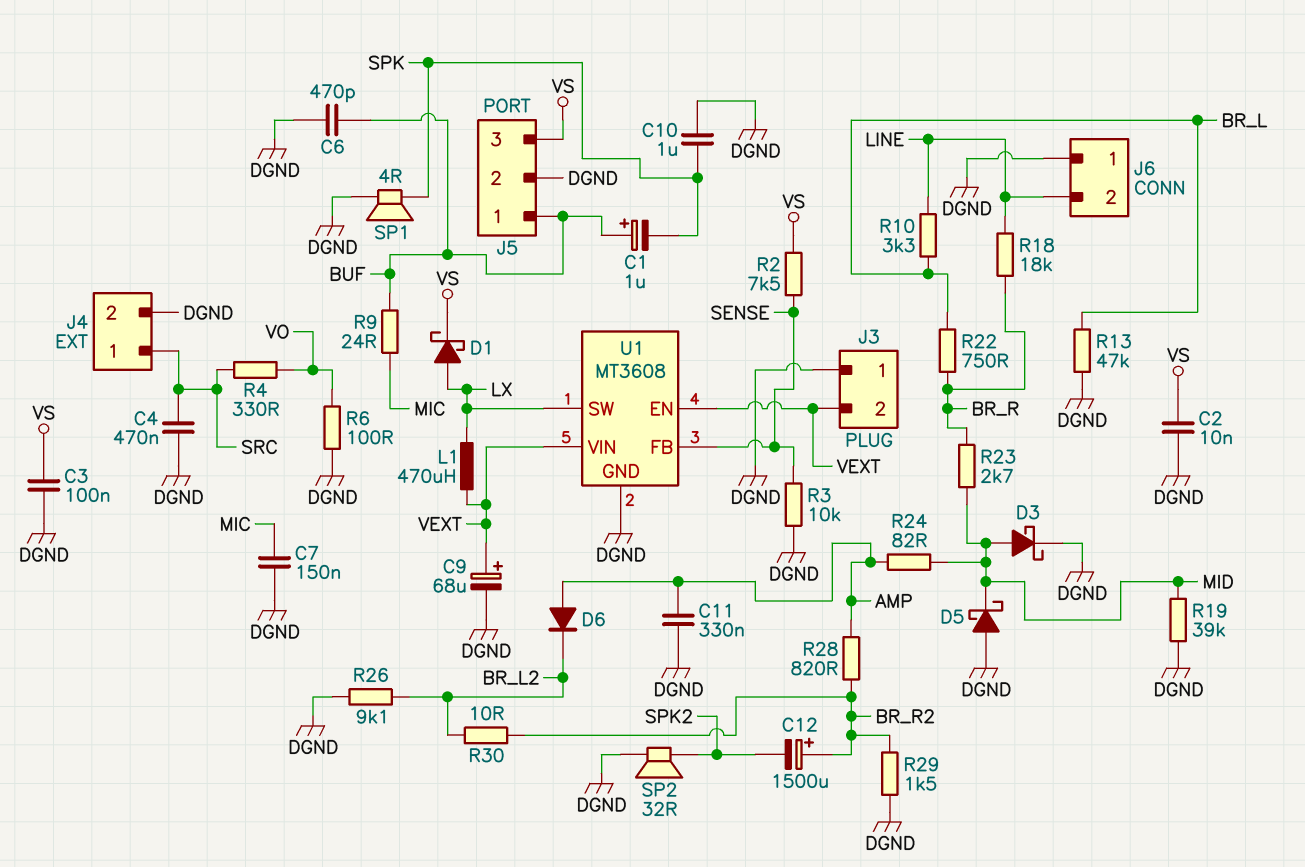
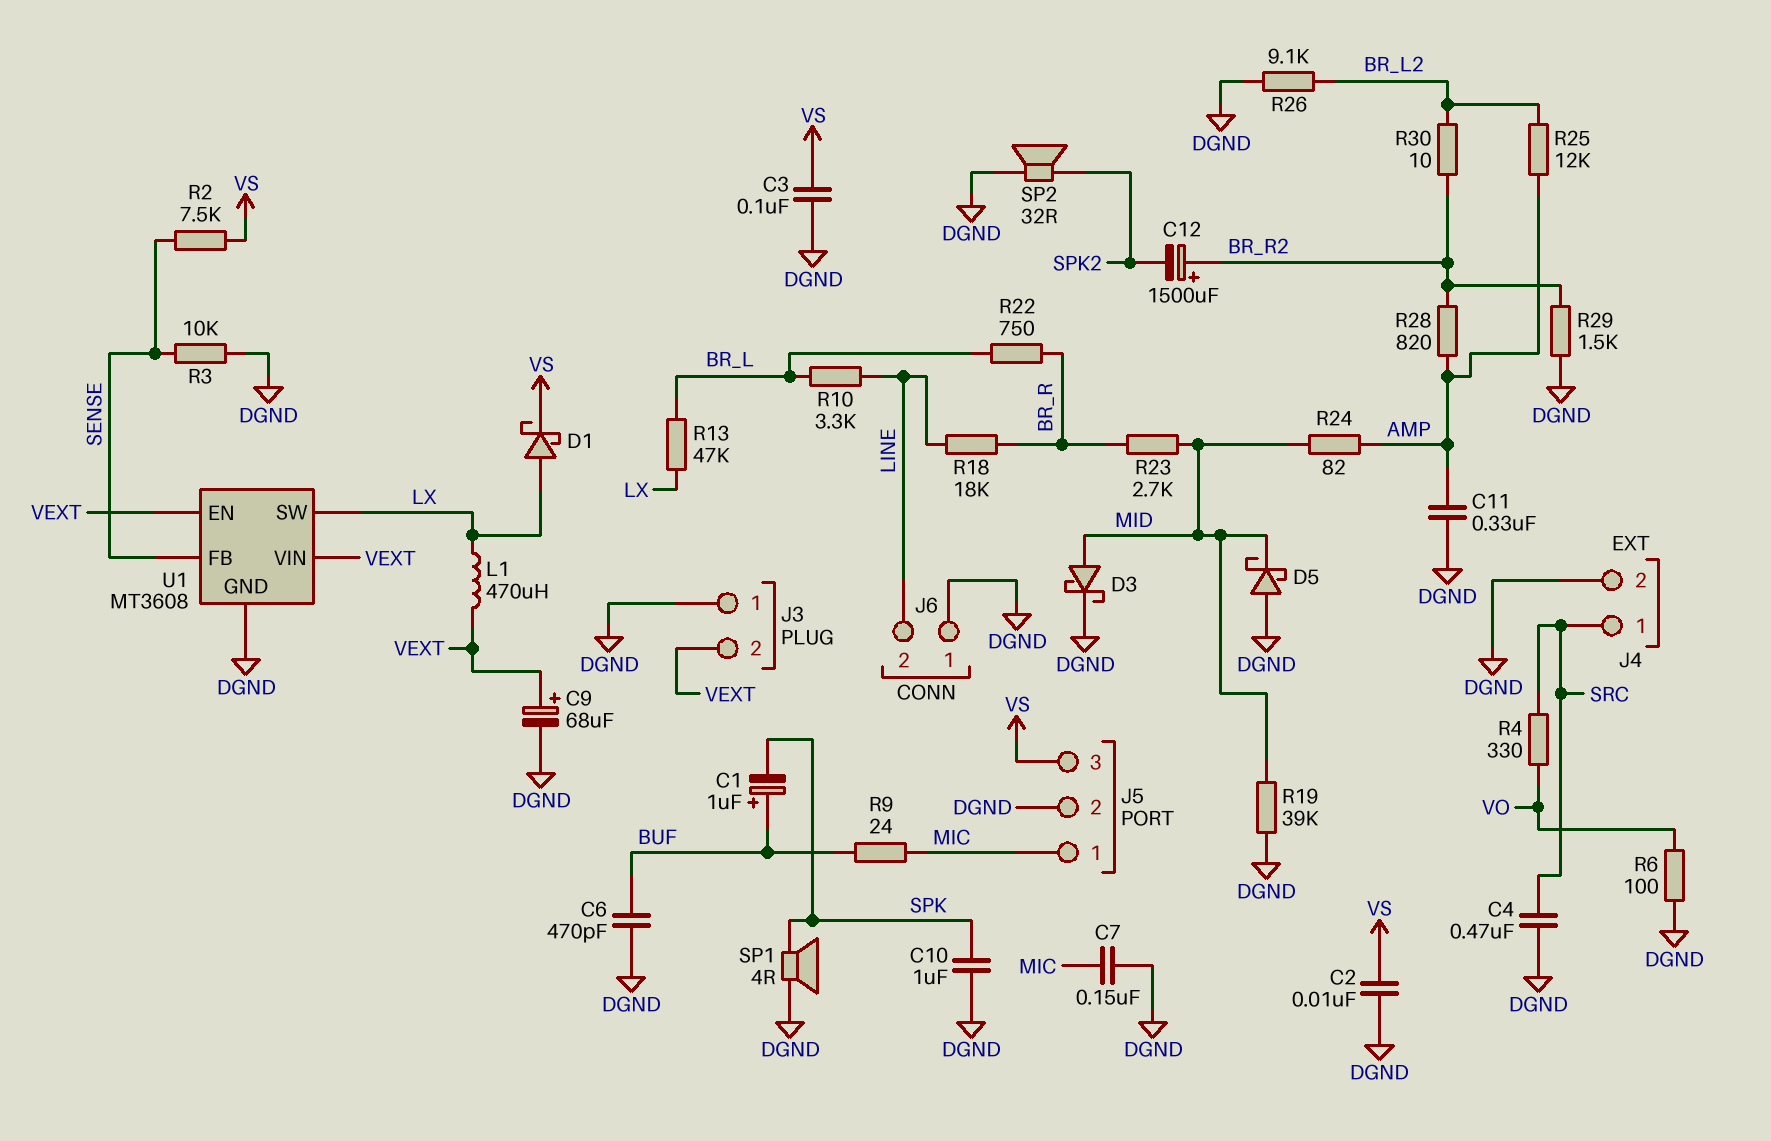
D6: diode (A AMP, K BR_L2) -> none
J5 pin 1: BUF -> MIC
R13: 47k (BR_L, DGND) -> 47k (BR_L, LX)
R25: none -> 12k (AMP, BR_L2)

